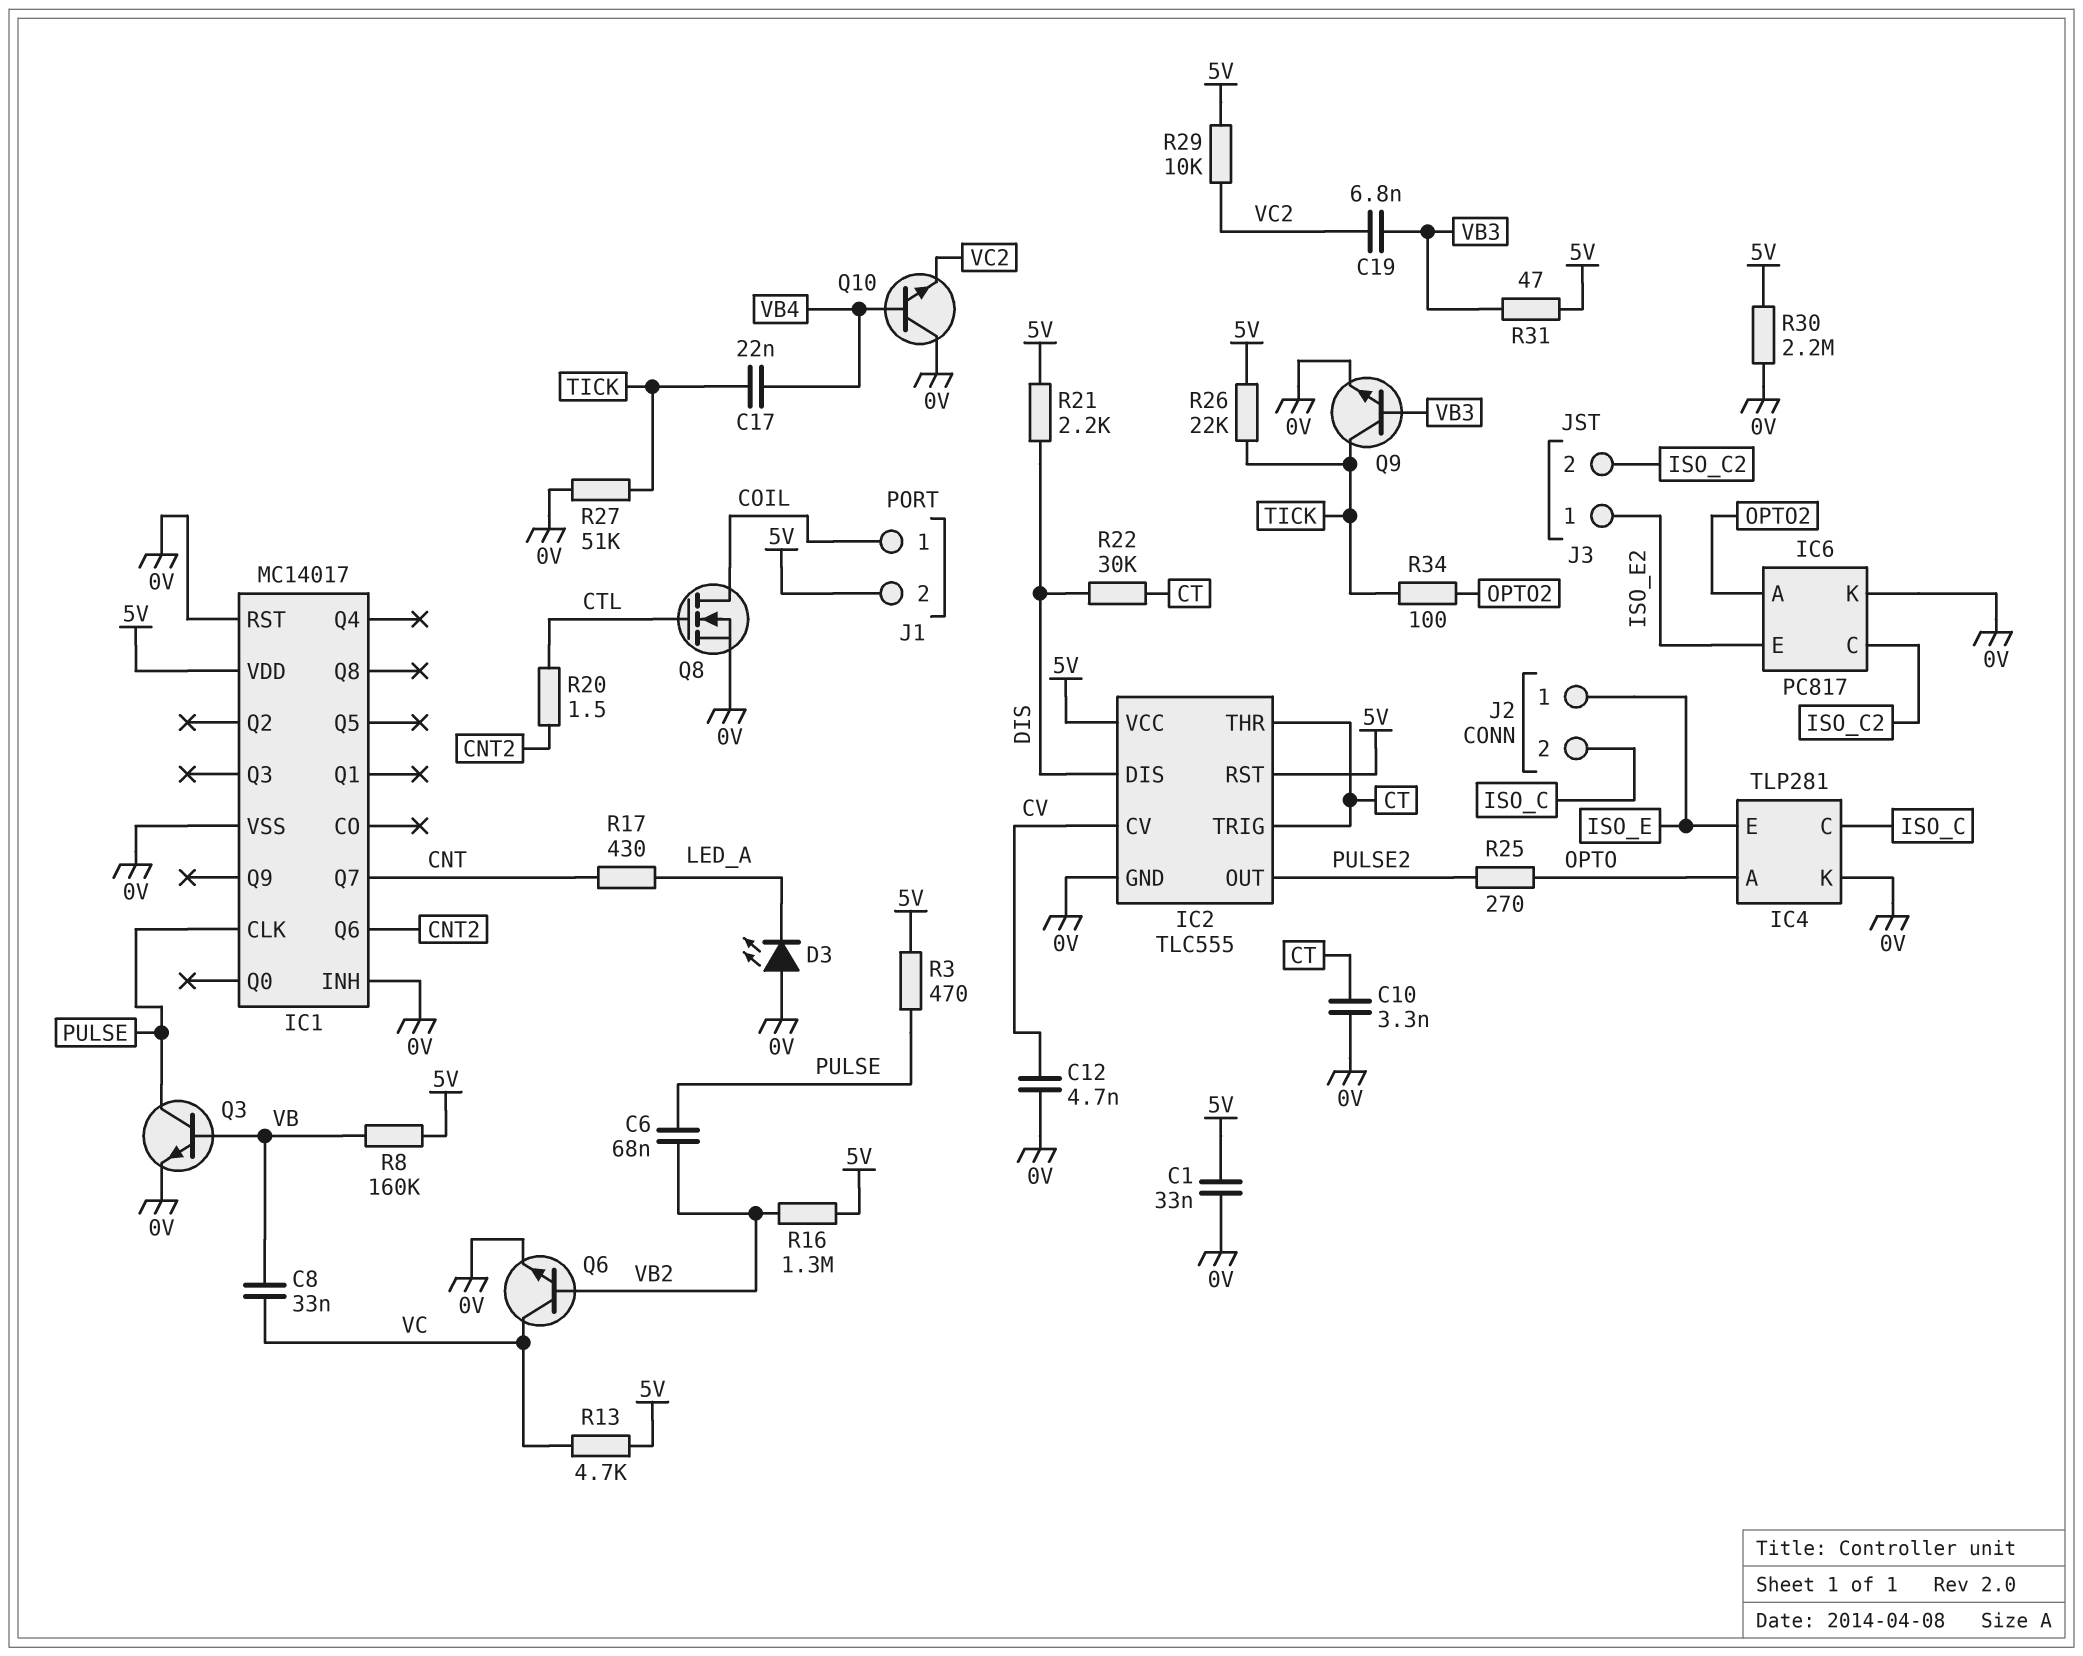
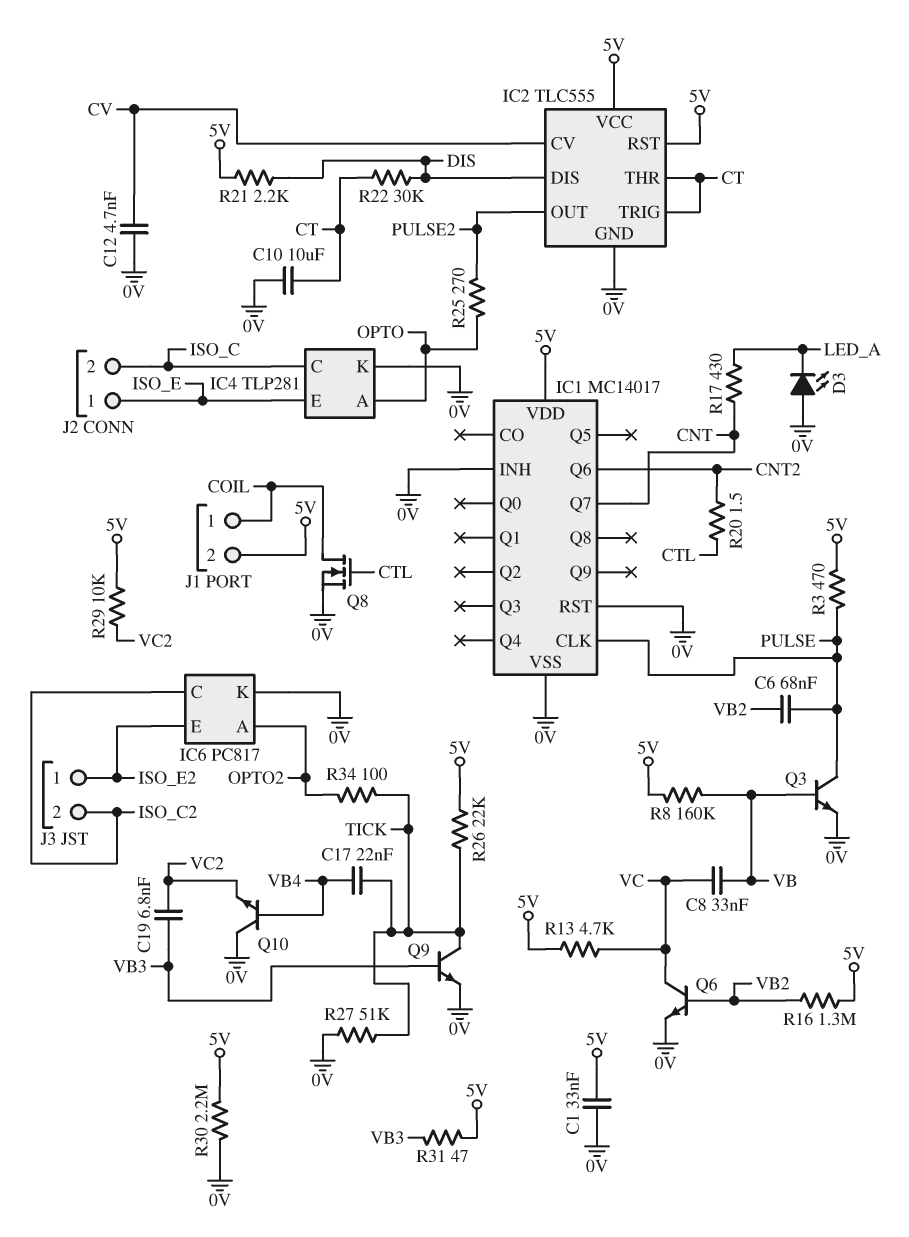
C10: 3.3nF (0V, CT) -> 10uF (0V, CT)

